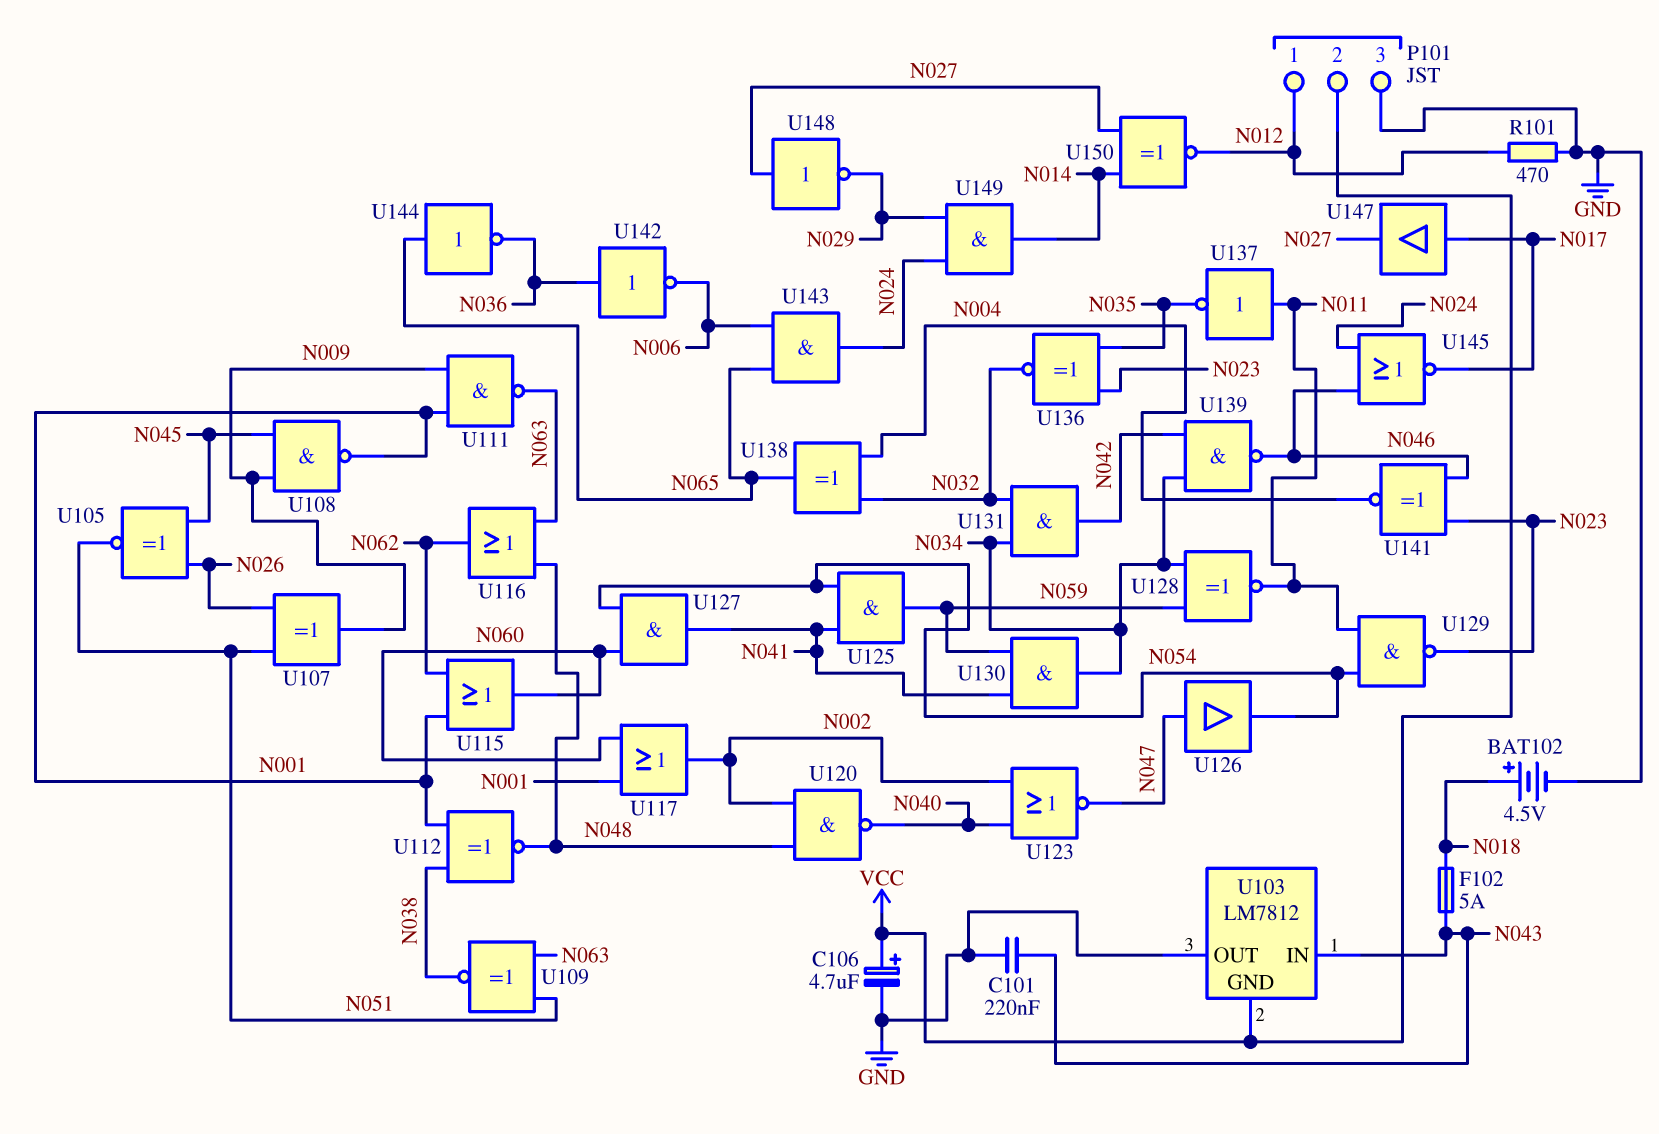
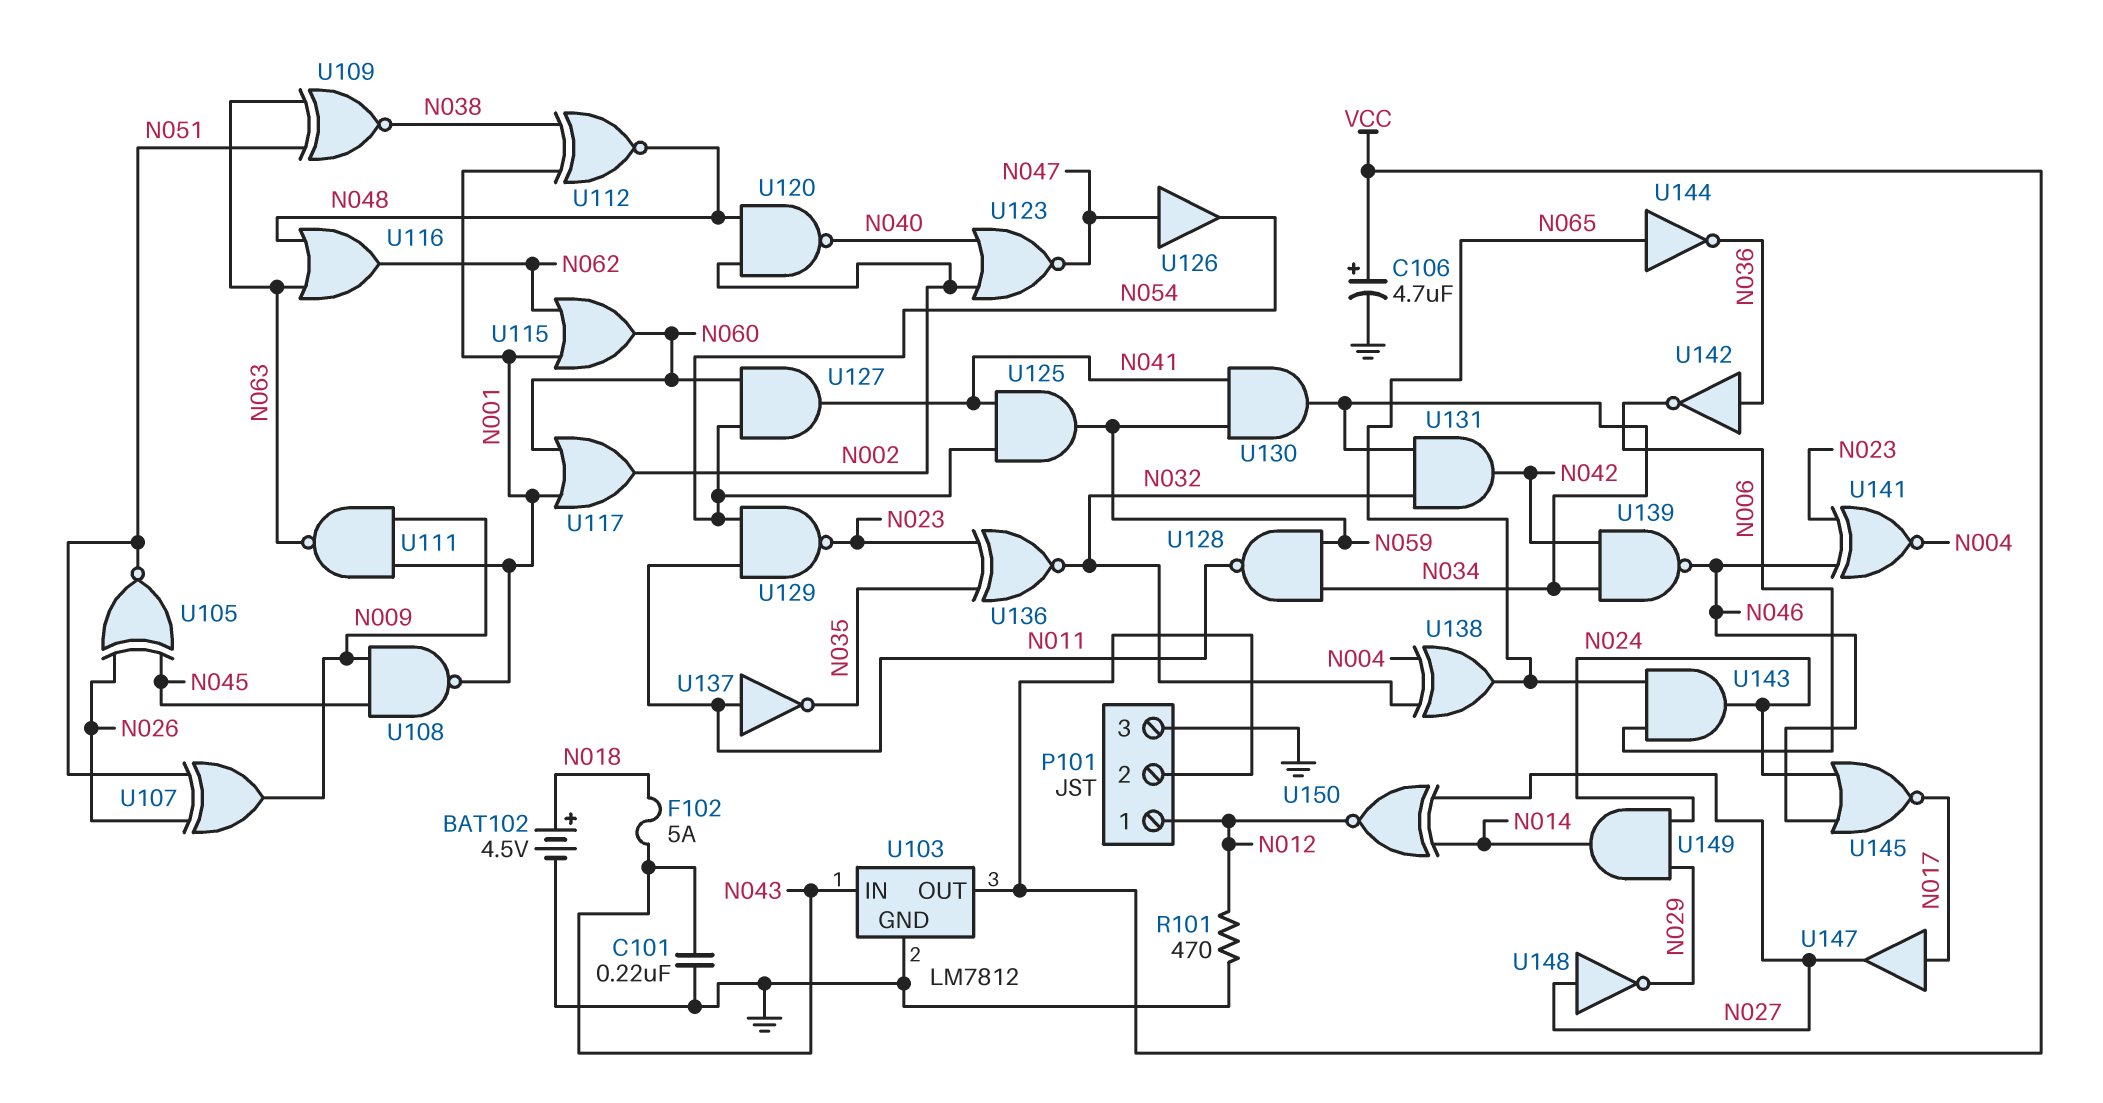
U103 pin GND: VCC -> GND
U103 pin OUT: GND -> VCC
U128: XNOR (in N034, in N059, out N011) -> NAND (in N034, in N059, out N011)

